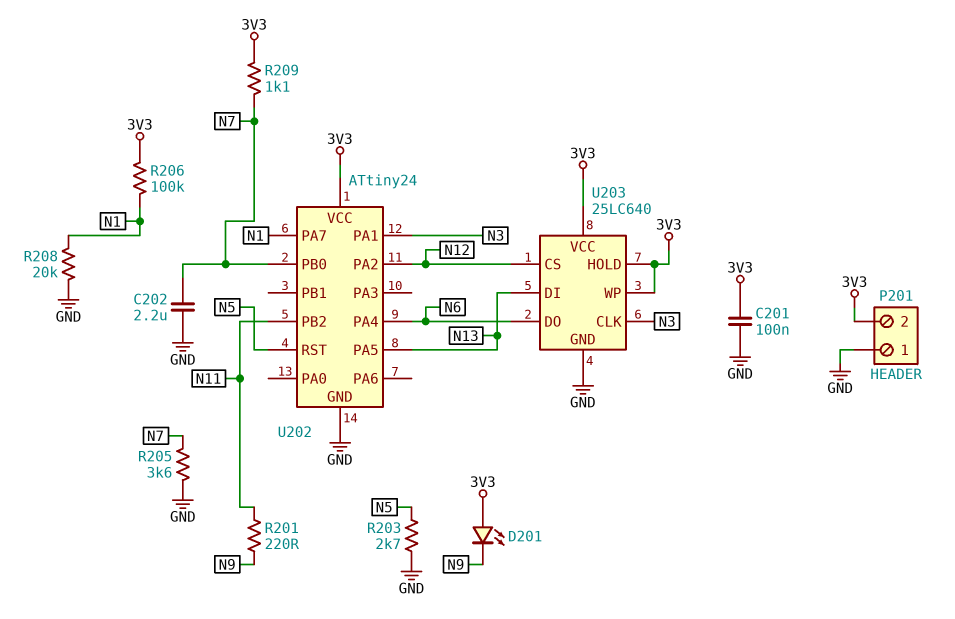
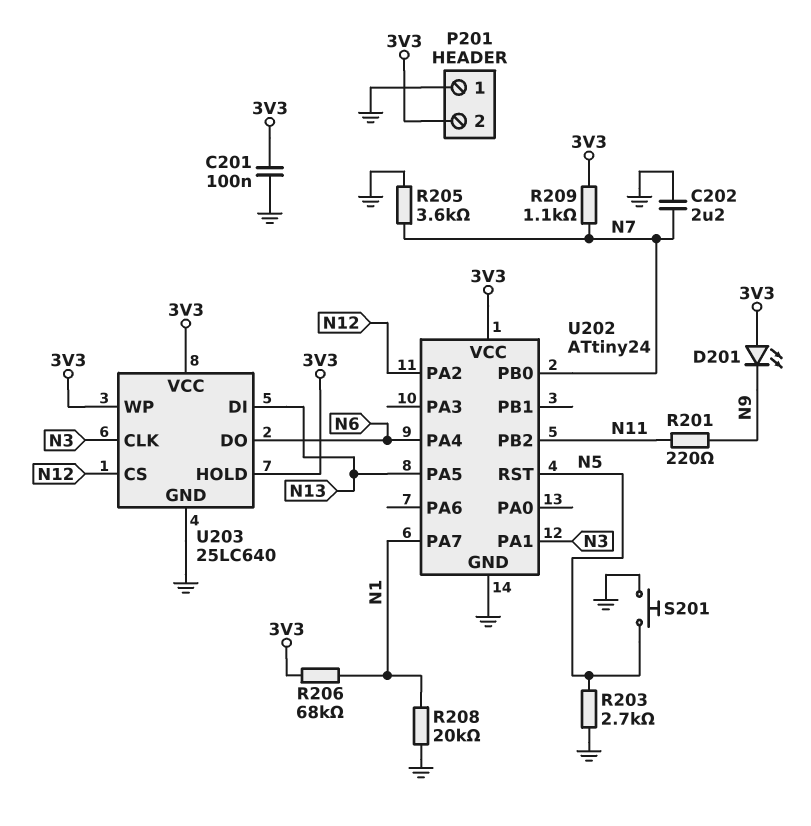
R206: 100k (3V3, N1) -> 68k (3V3, N1)
S201: none -> button (GND, N5)

